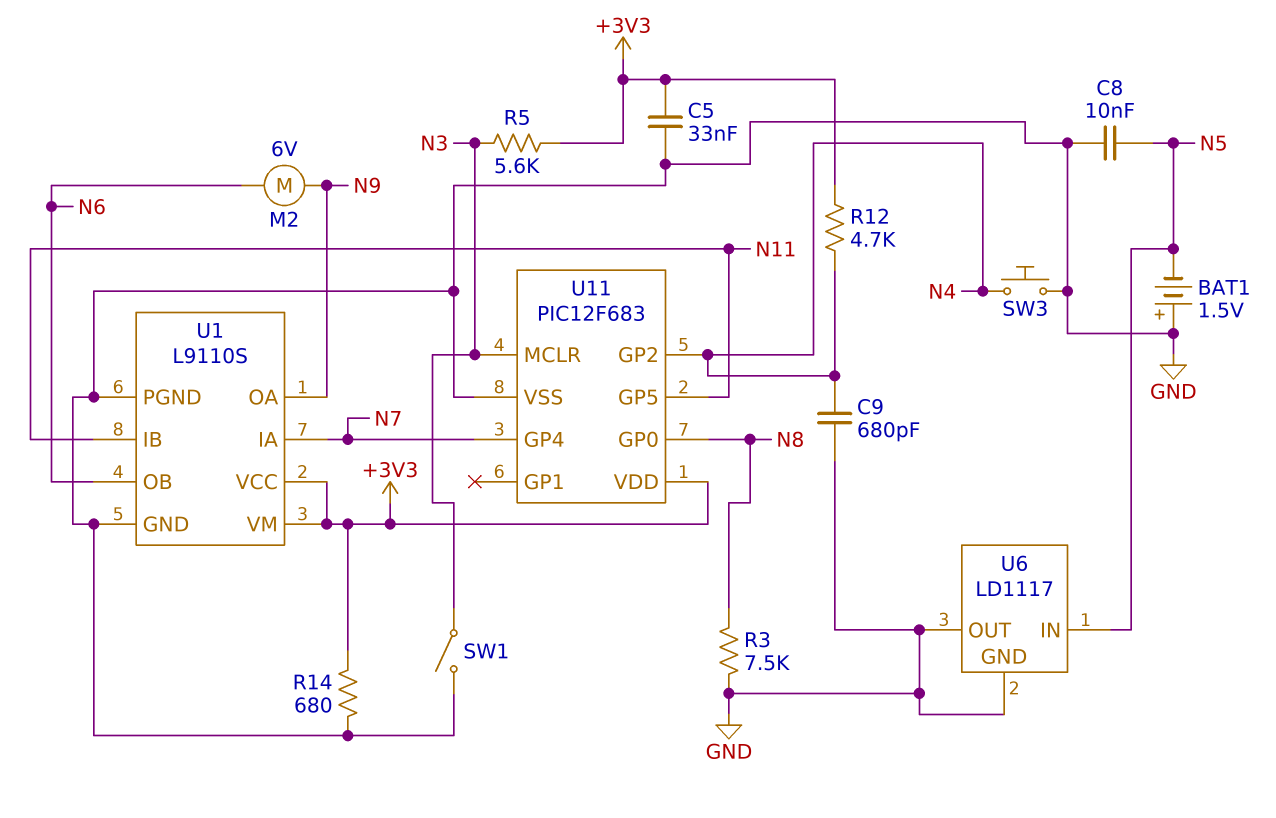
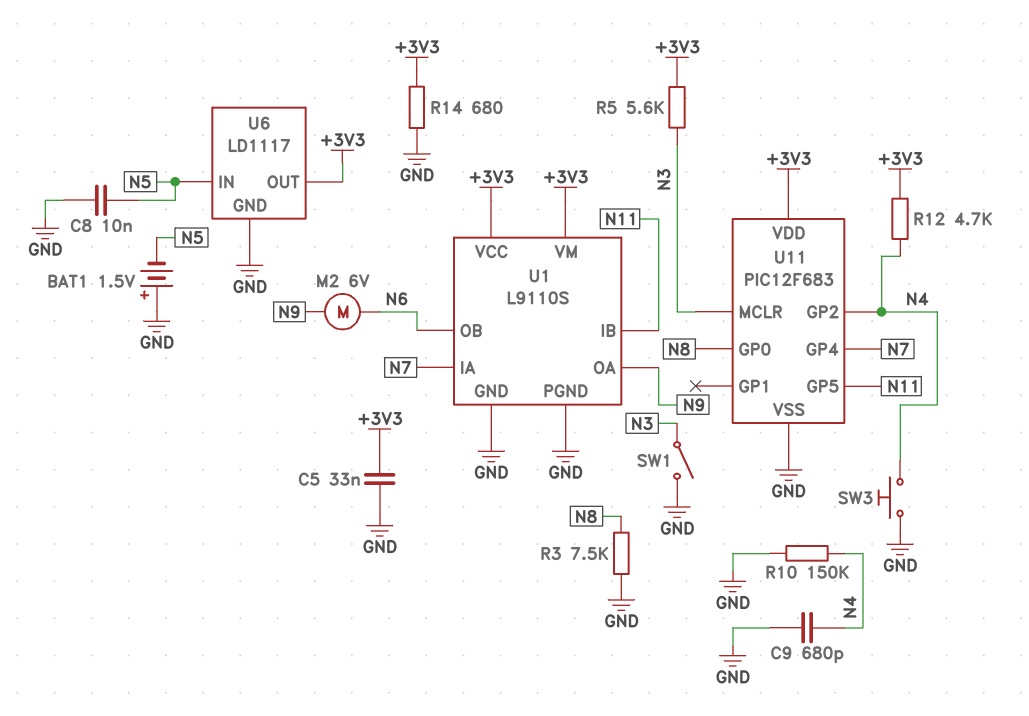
R10: none -> 150k (GND, N4)
U6 pin OUT: GND -> +3V3

